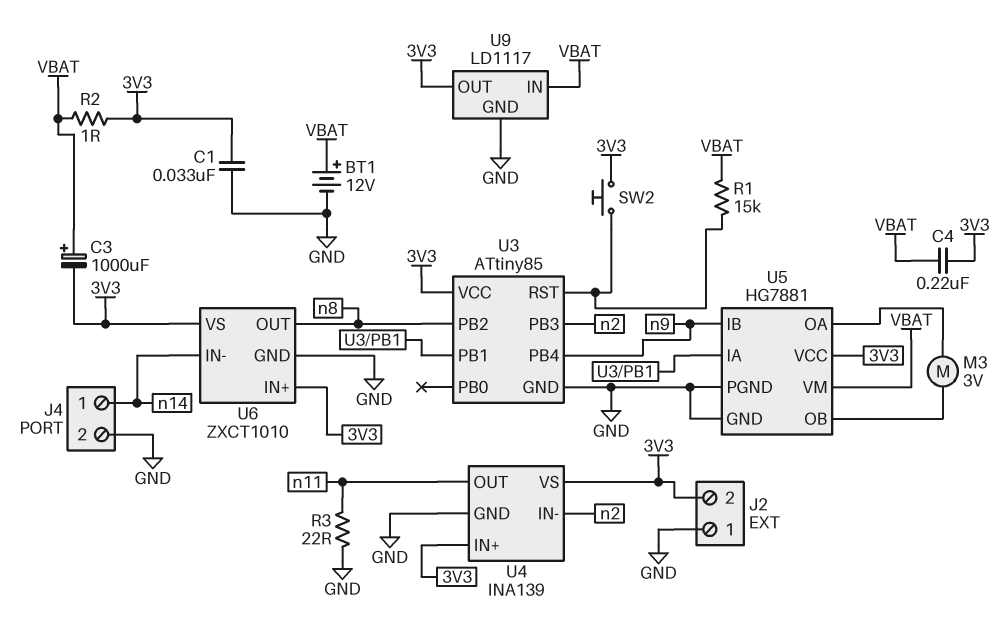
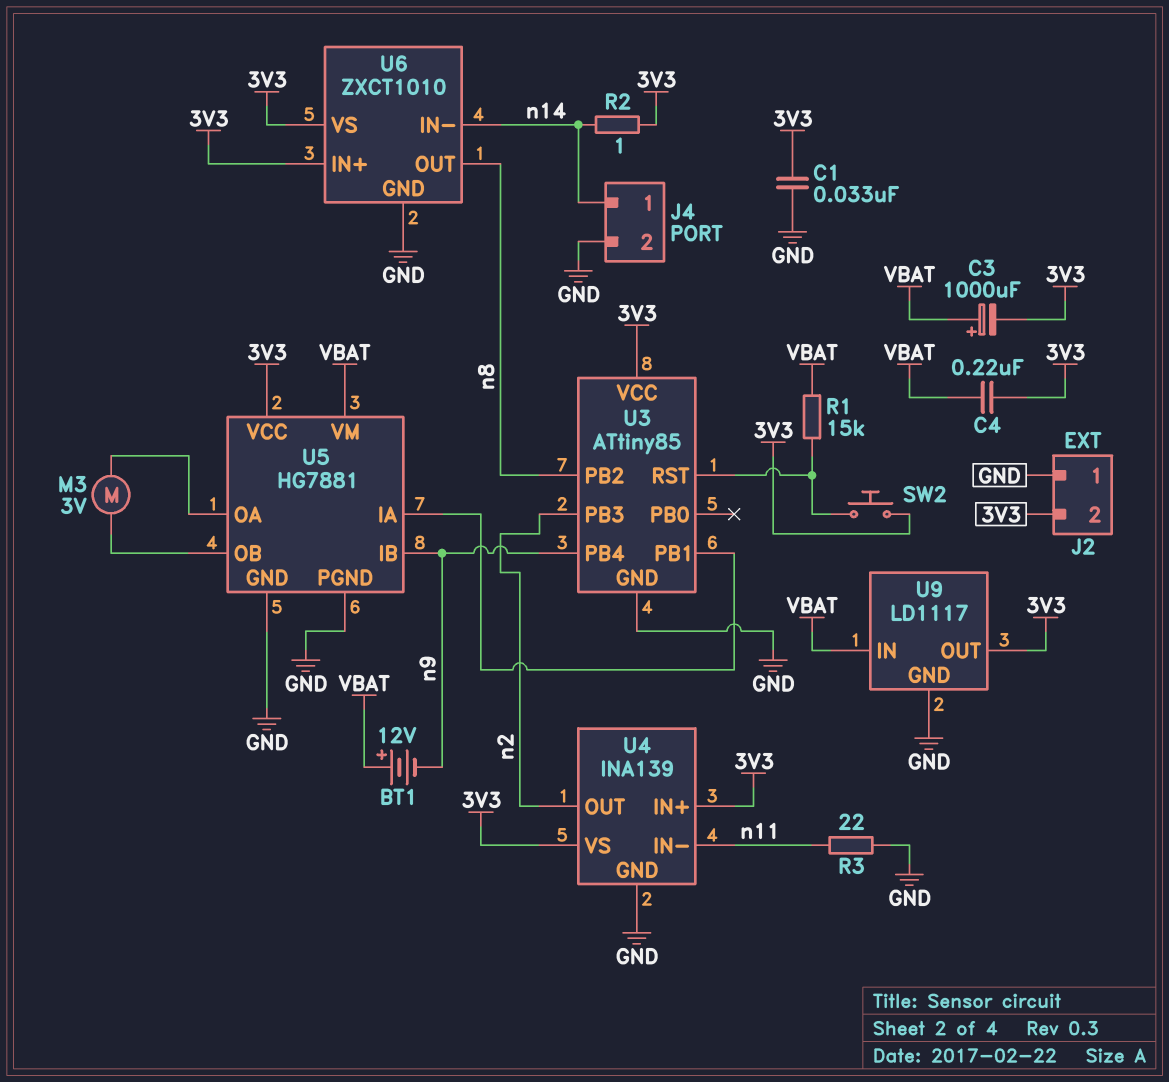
BT1: 12V (plus VBAT, minus GND) -> 12V (plus VBAT, minus n9)
R2: 1 (3V3, VBAT) -> 1 (3V3, n14)
U4 pin IN-: n2 -> n11
U4 pin OUT: n11 -> n2

